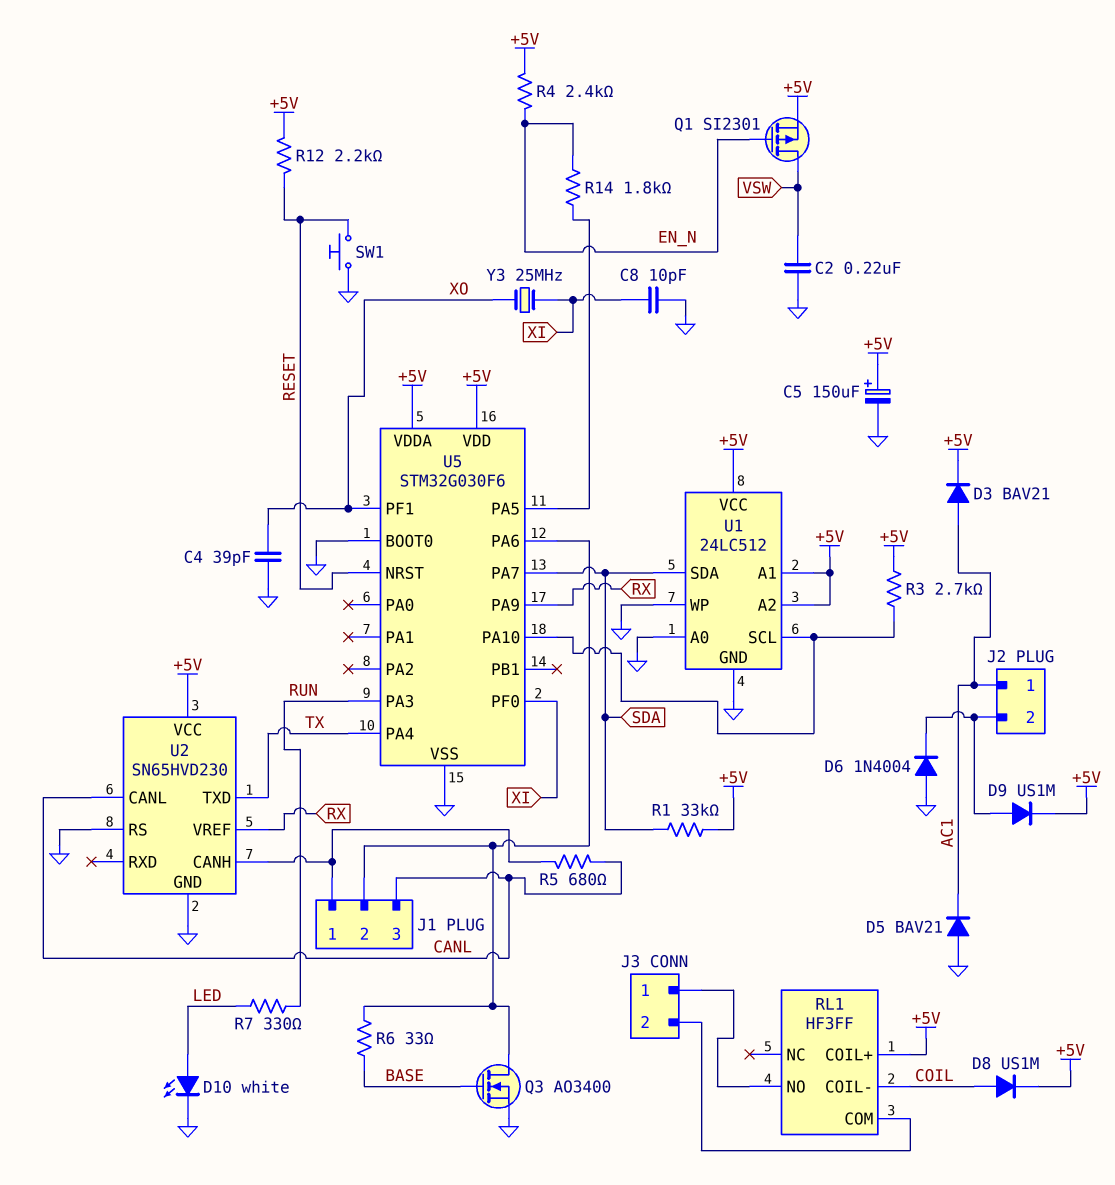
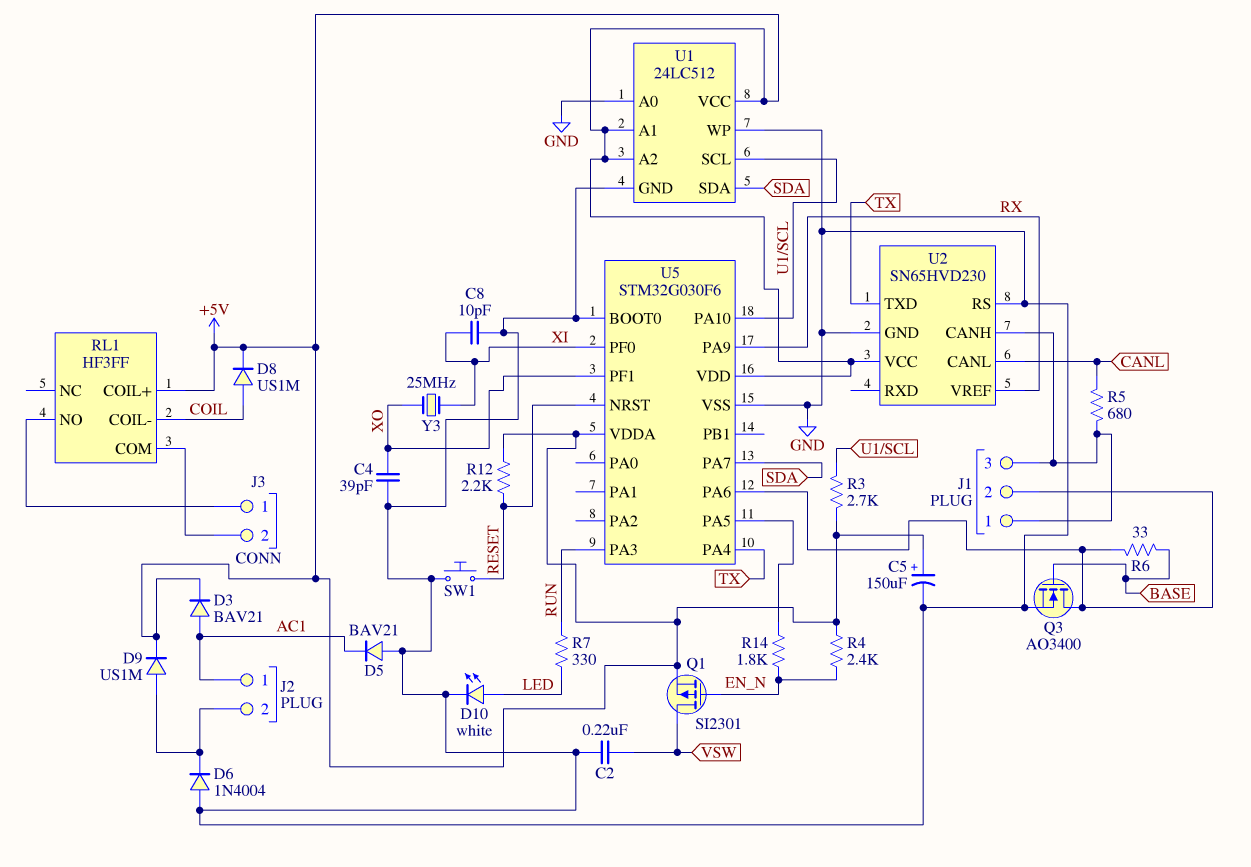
J1 pin 3: CANL -> J1/1
R1: 33k (+5V, SDA) -> none

